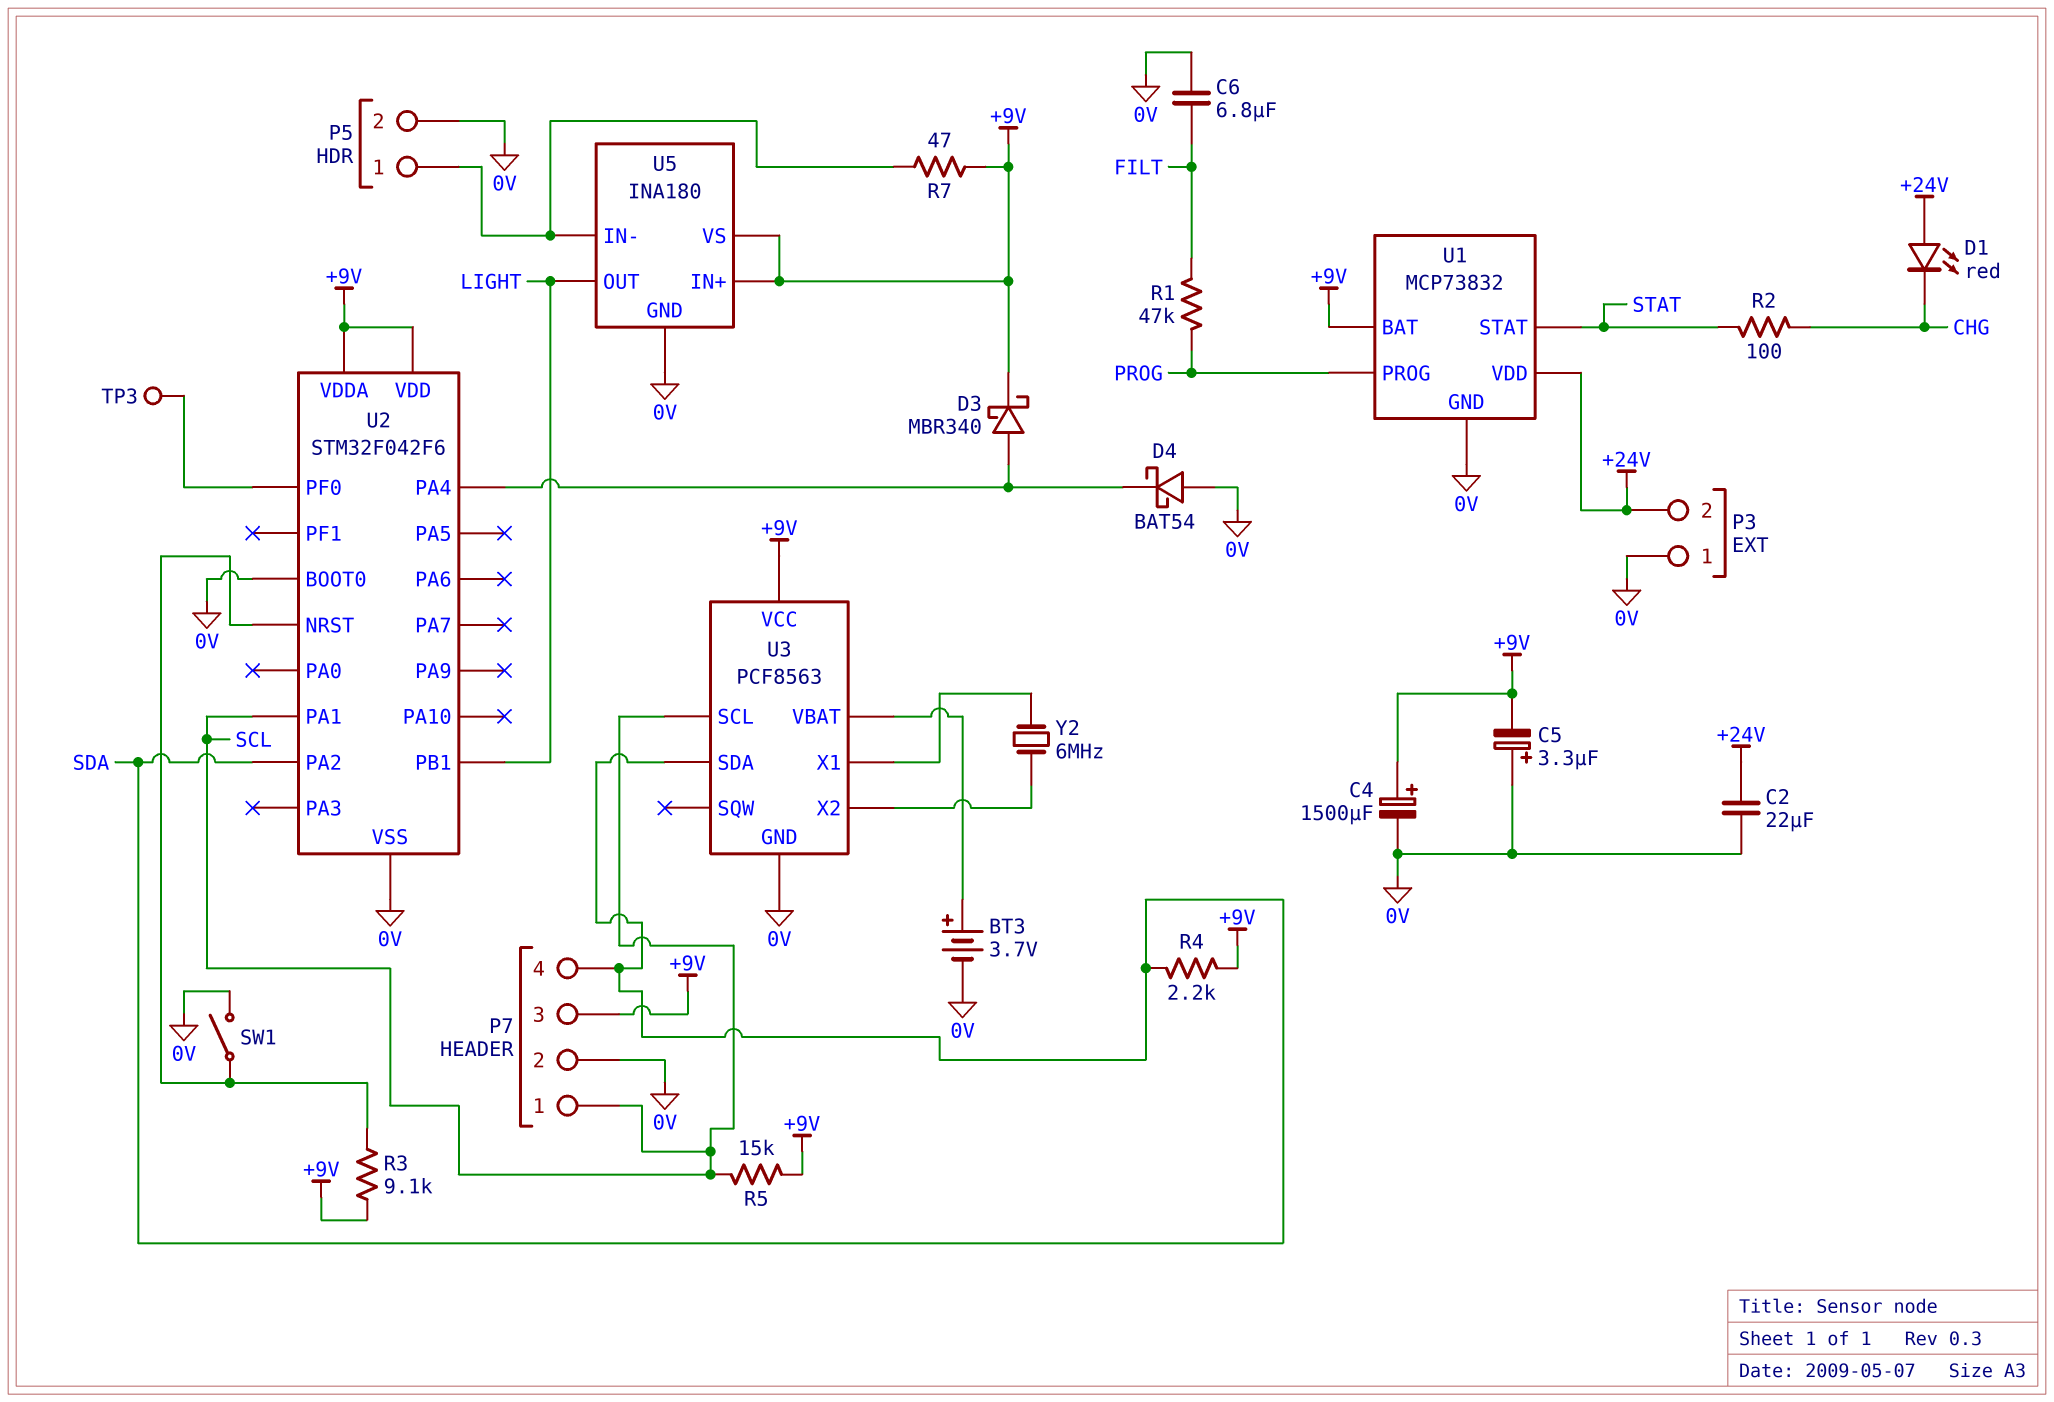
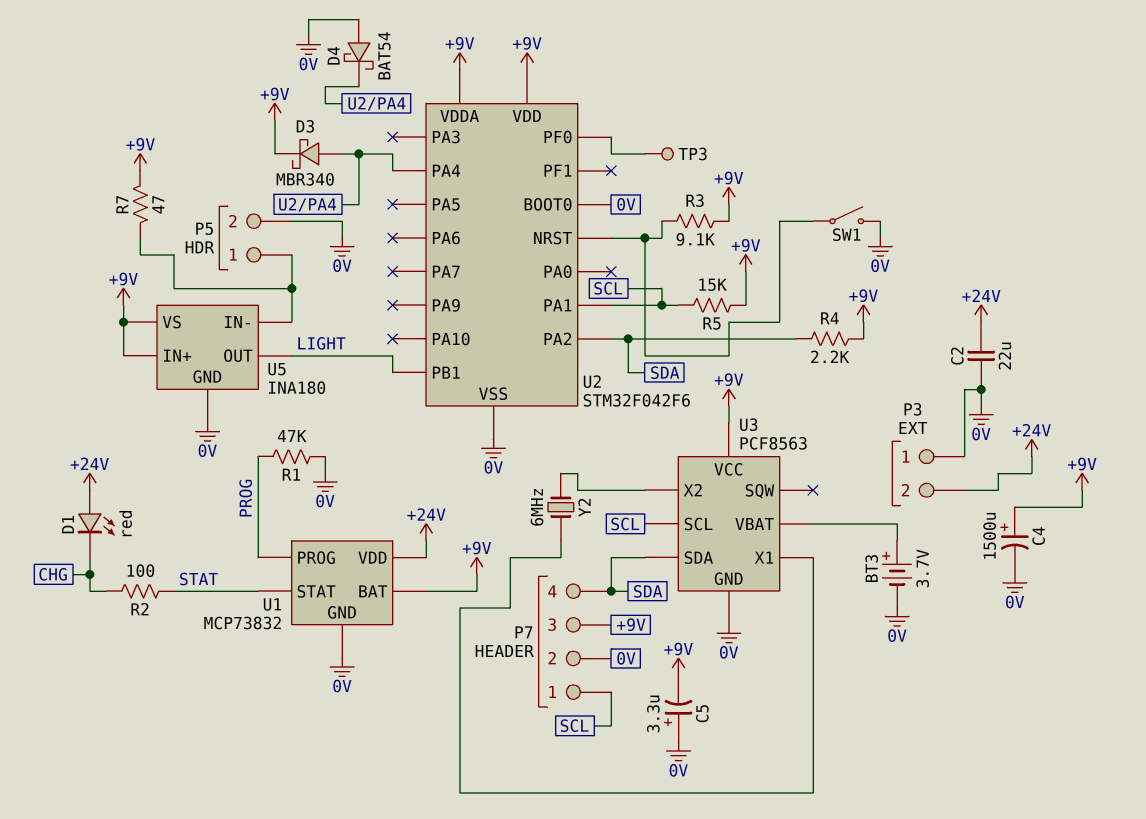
C6: 6.8uF (0V, FILT) -> none
R1: 47k (FILT, PROG) -> 47k (0V, PROG)

